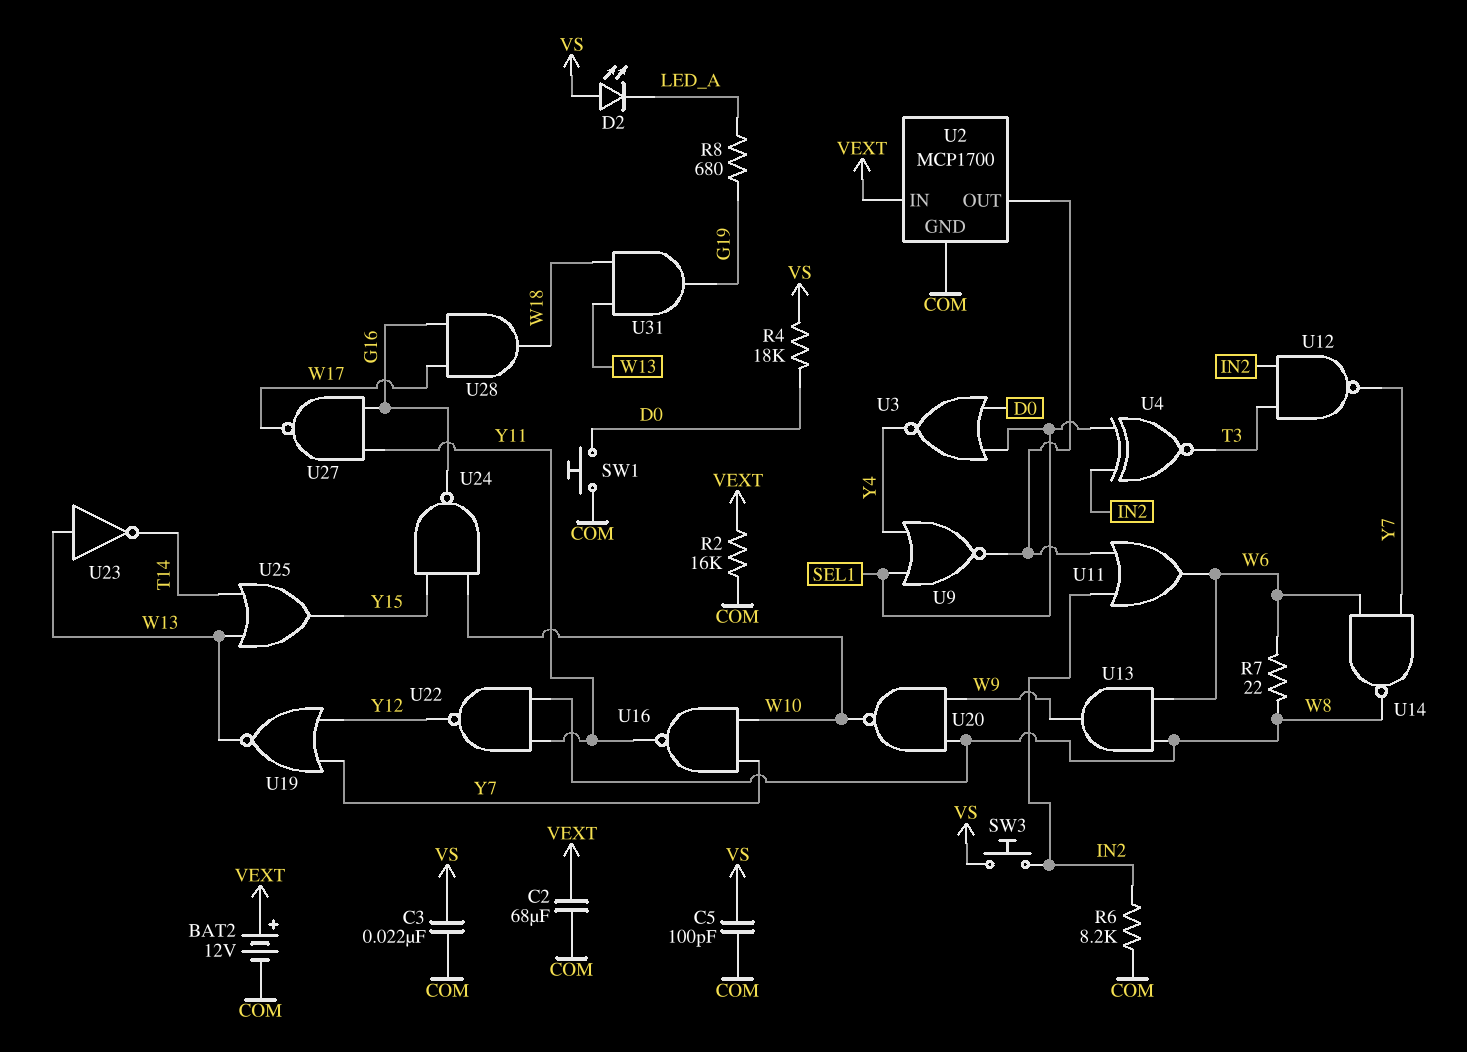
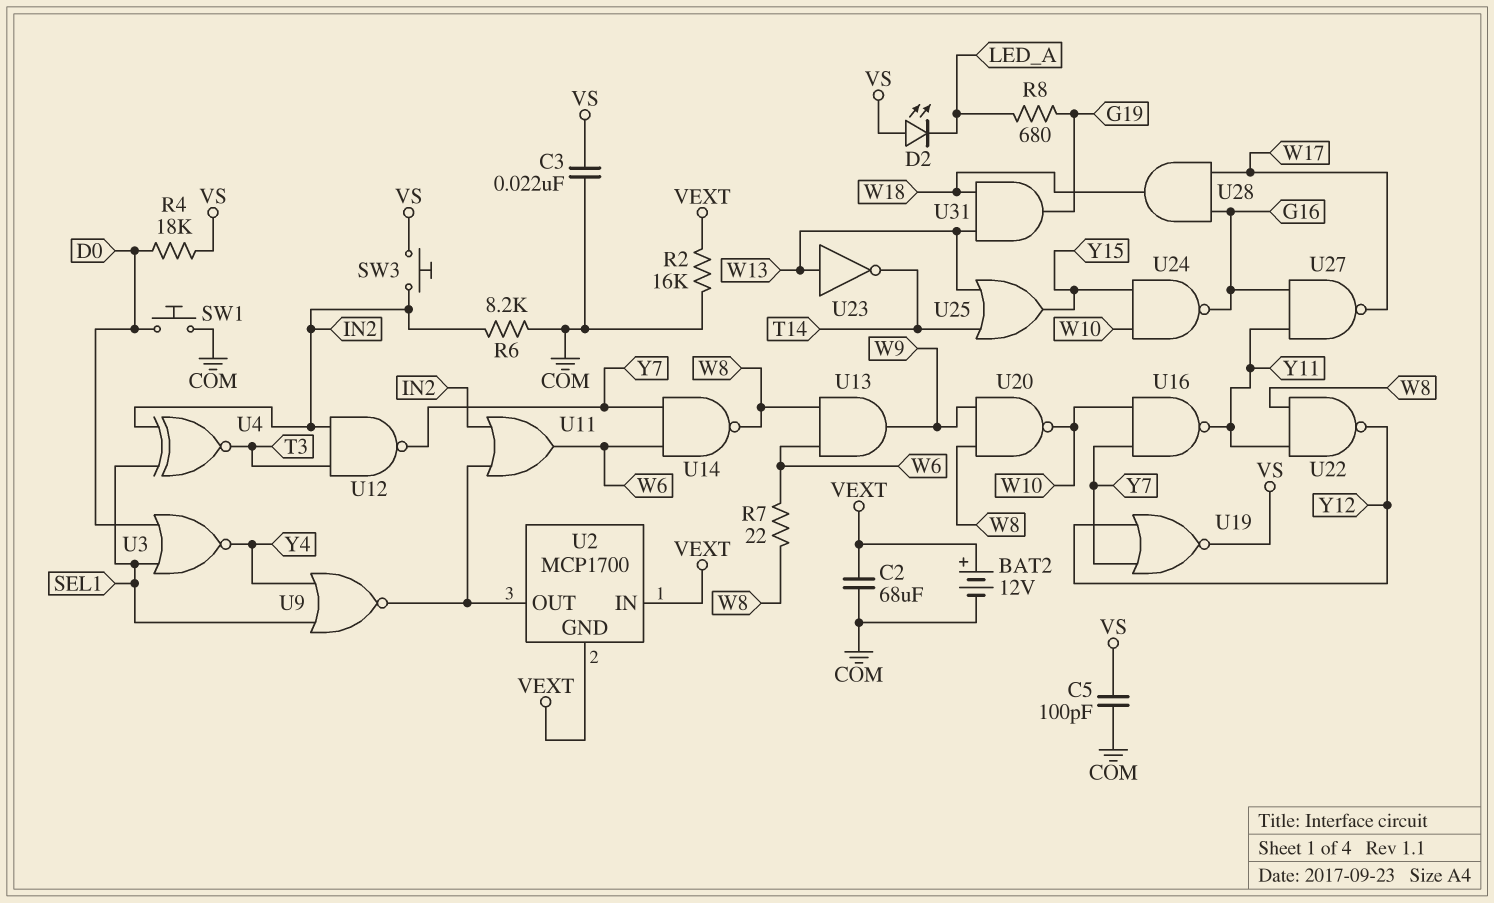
U2 pin GND: COM -> VEXT
U19: NOR (in Y7, in Y12, out W13) -> NOR (in Y7, in Y12, out VS)

